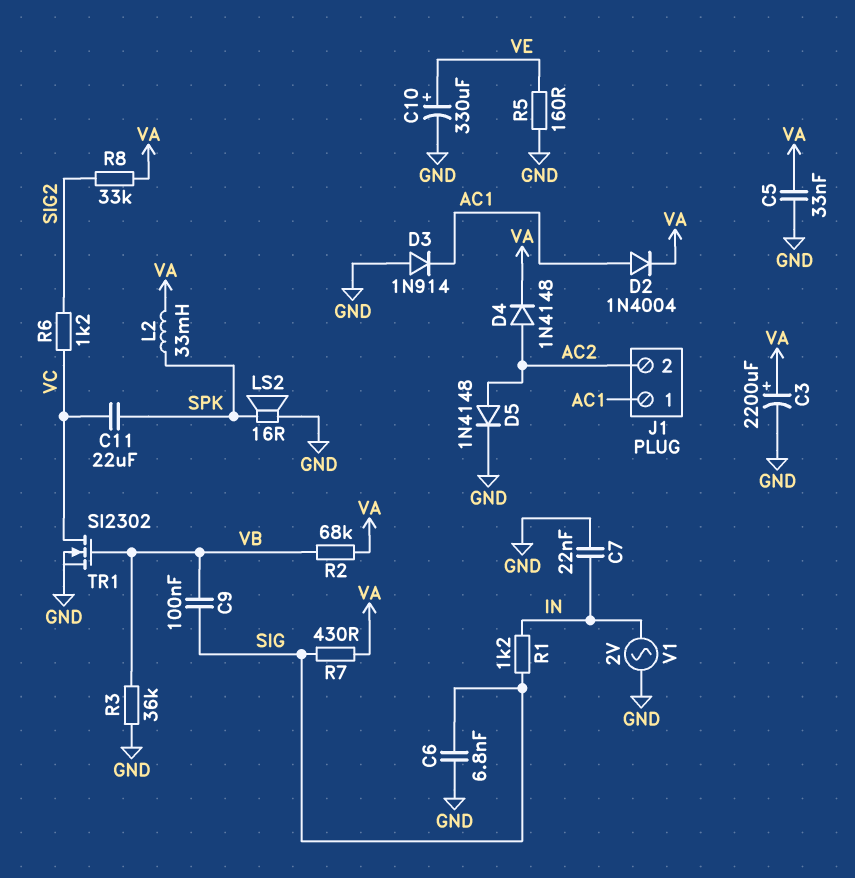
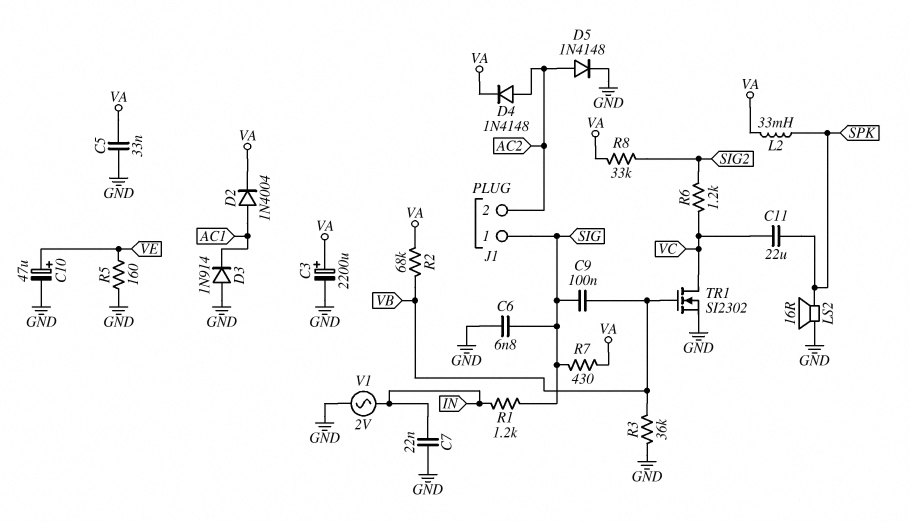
C10: 330uF (plus VE, minus GND) -> 47uF (plus VE, minus GND)
J1 pin 1: AC1 -> SIG

